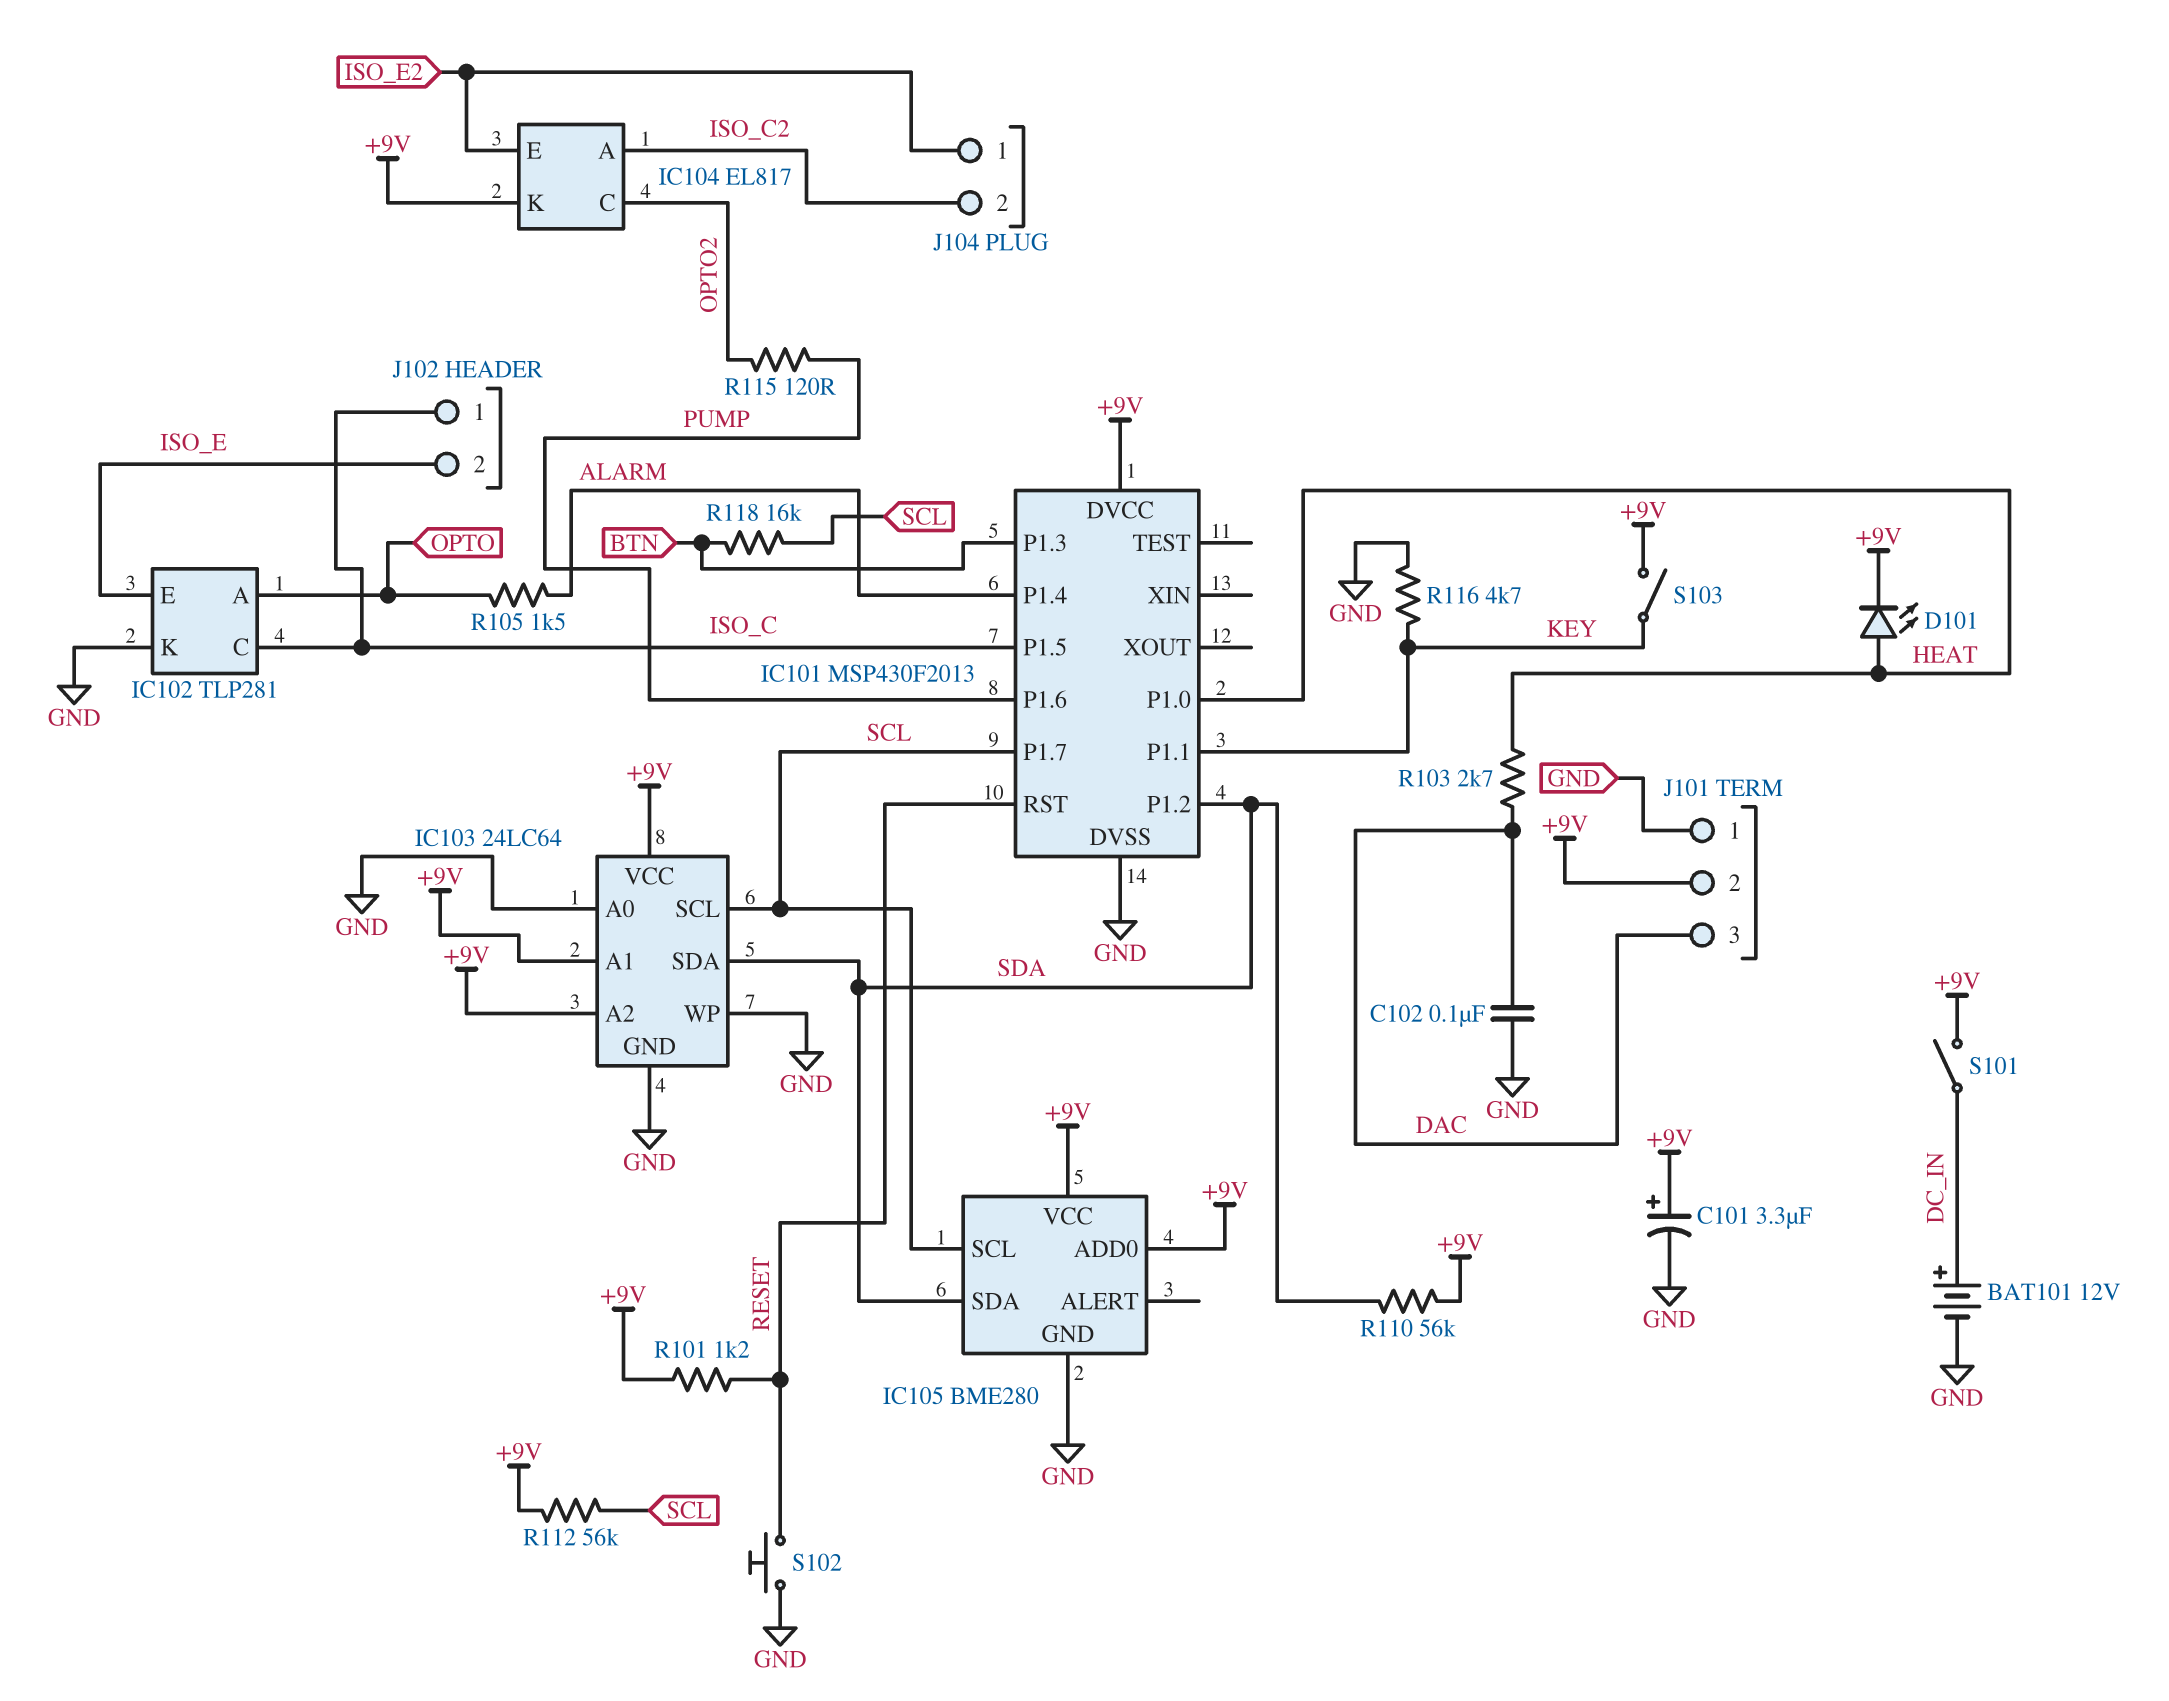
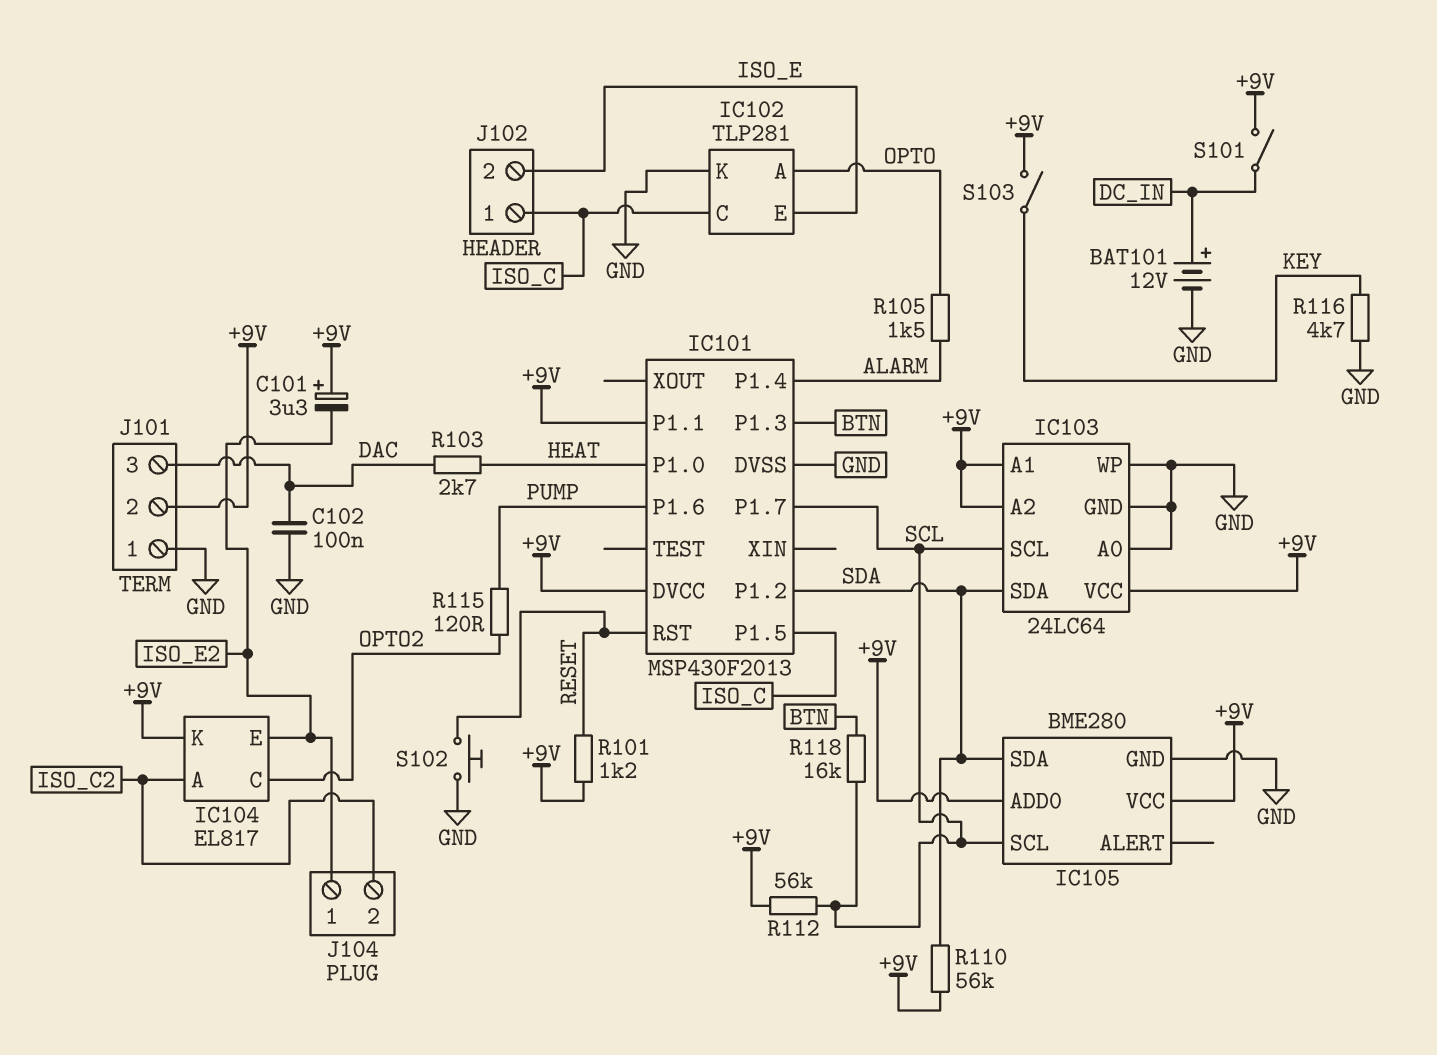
C101: 3.3uF (plus +9V, minus GND) -> 3.3uF (plus +9V, minus ISO_E2)
D101: LED (A HEAT, K +9V) -> none
IC101 pin P1.1: KEY -> +9V

